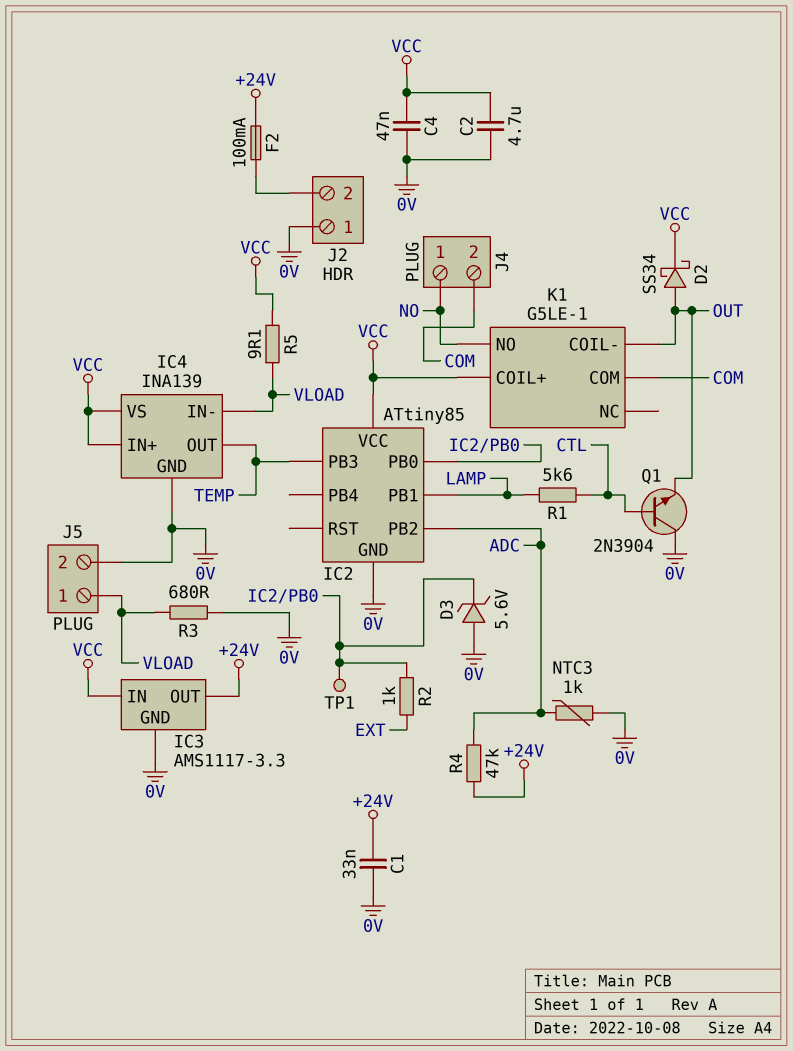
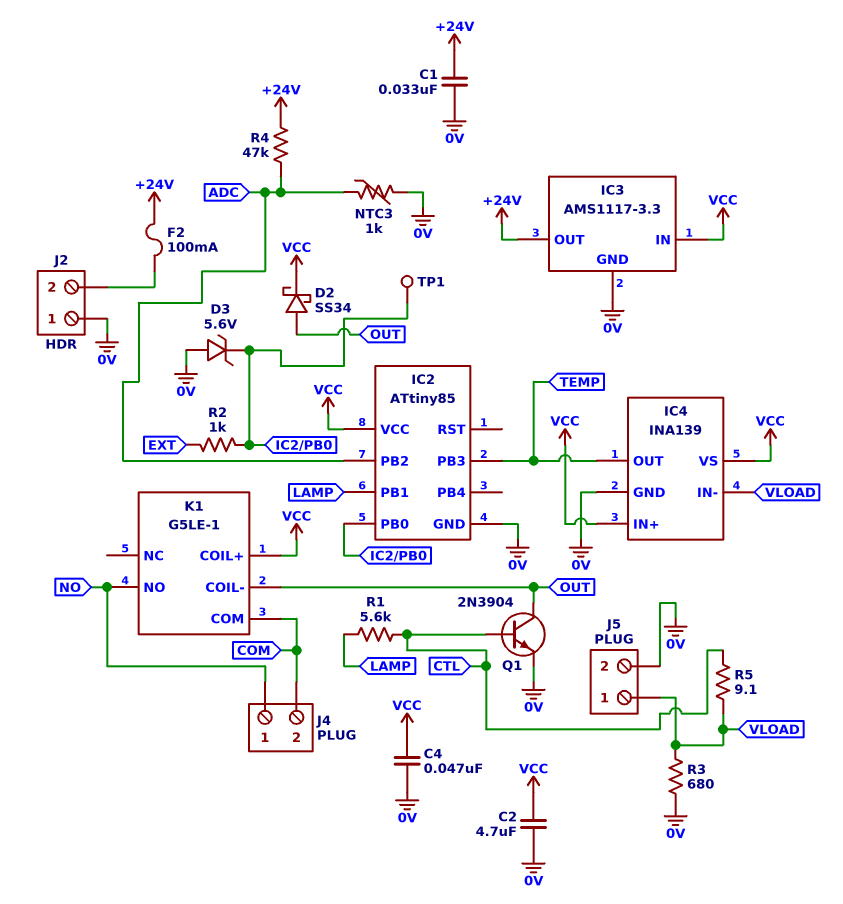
Q1: NPN 2N3904 (B CTL, C 0V, E OUT) -> NPN 2N3904 (B CTL, C OUT, E 0V)
R5: 9.1 (VCC, VLOAD) -> 9.1 (CTL, VLOAD)

